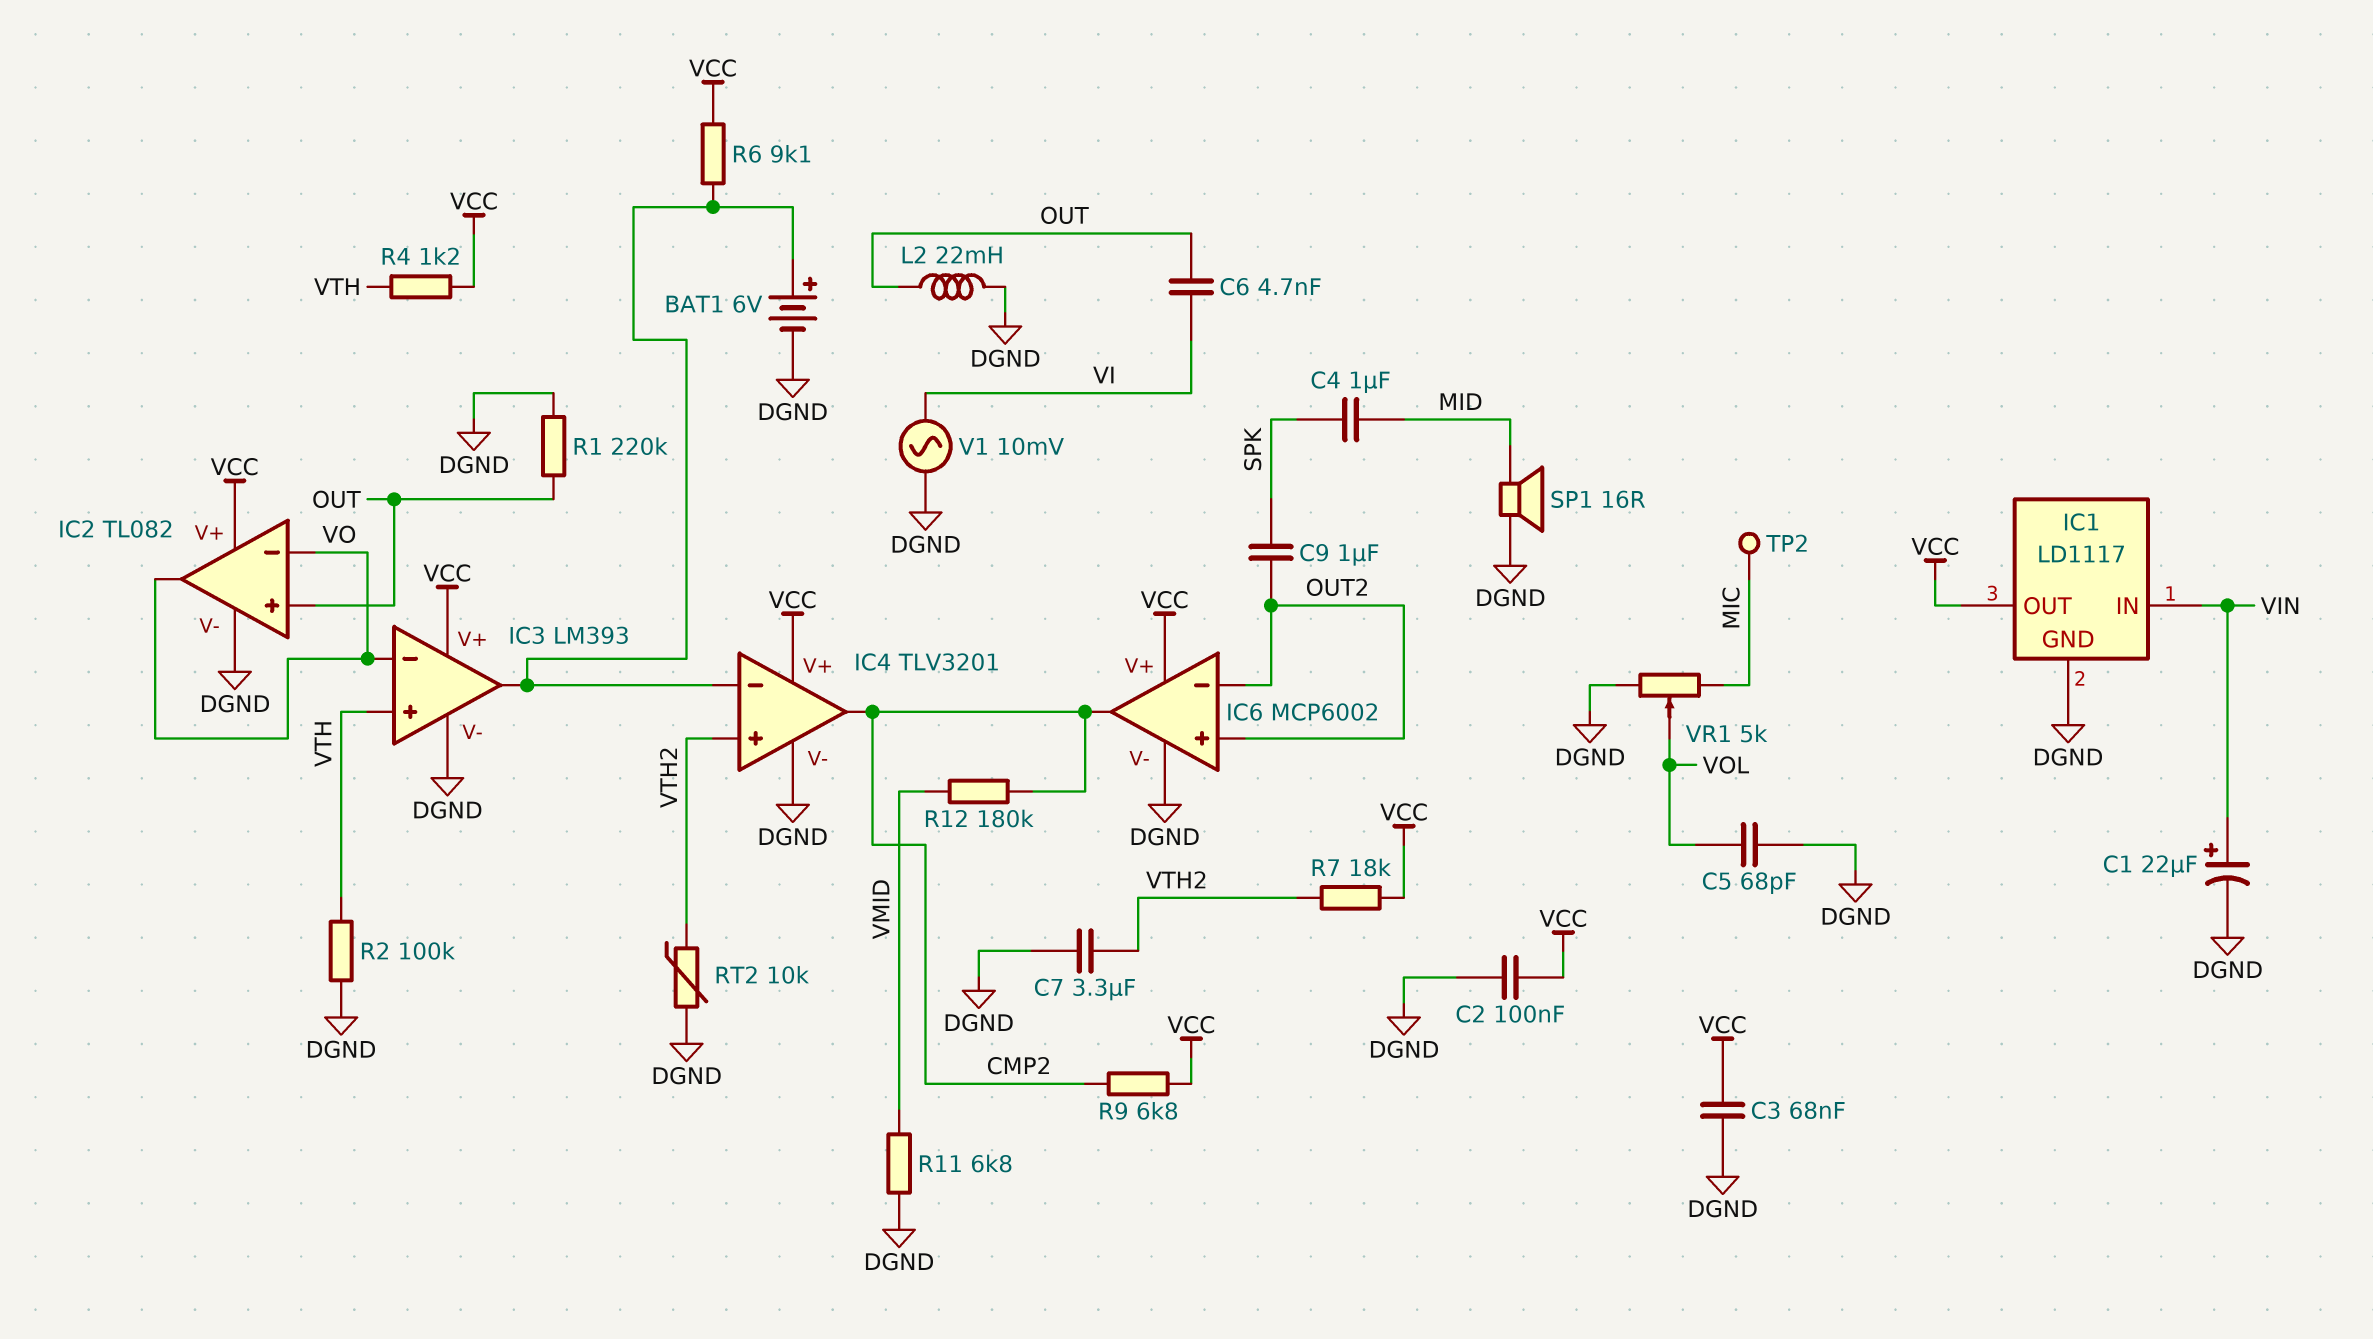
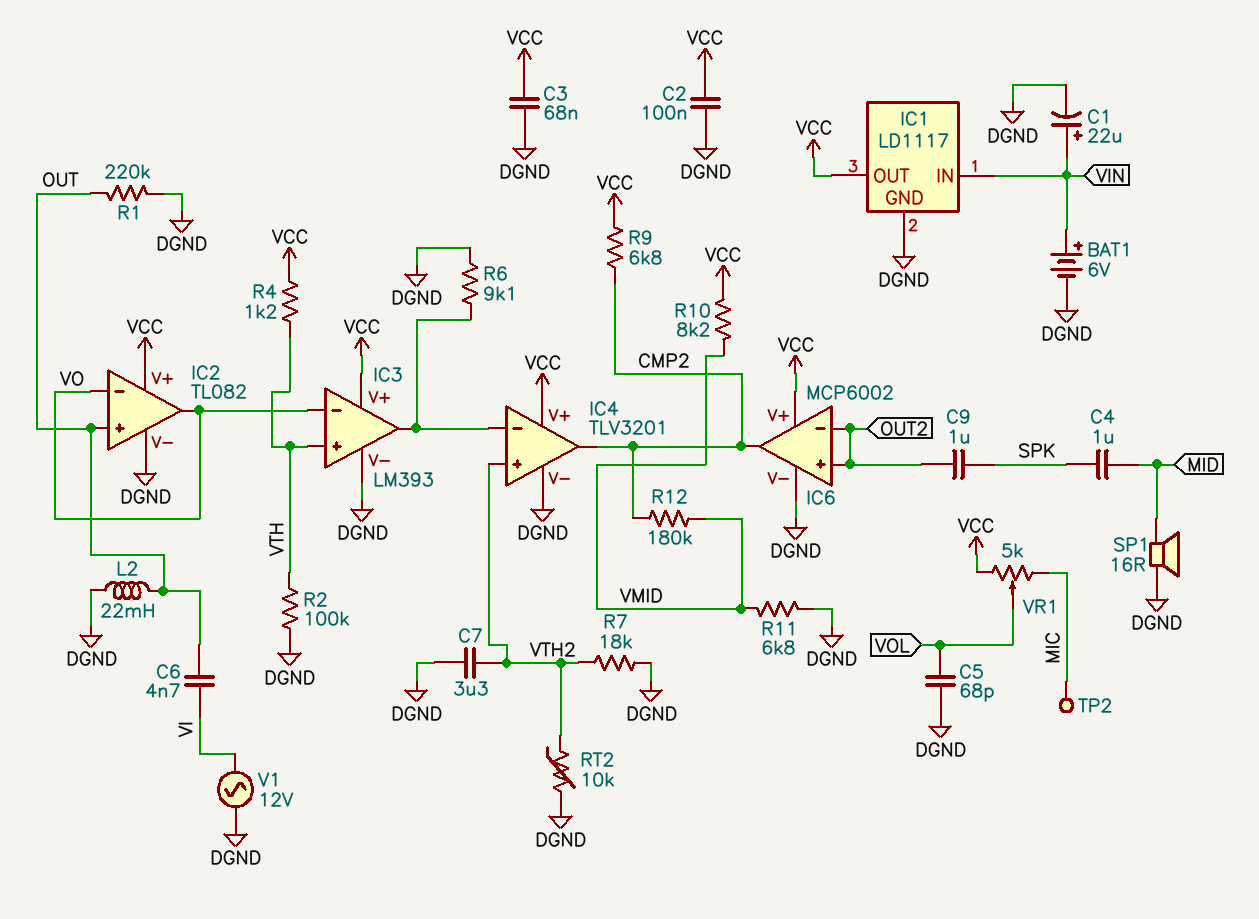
BAT1: 6V (plus IC3/out, minus DGND) -> 6V (plus VIN, minus DGND)
R6: 9.1k (IC3/out, VCC) -> 9.1k (DGND, IC3/out)
R7: 18k (VCC, VTH2) -> 18k (DGND, VTH2)
R10: none -> 8.2k (VCC, VMID)
V1: AC 10mV (DGND, VI) -> AC 12V (DGND, VI)
VR1: 5k (DGND, MIC, wiper VOL) -> 5k (MIC, VCC, wiper VOL)

